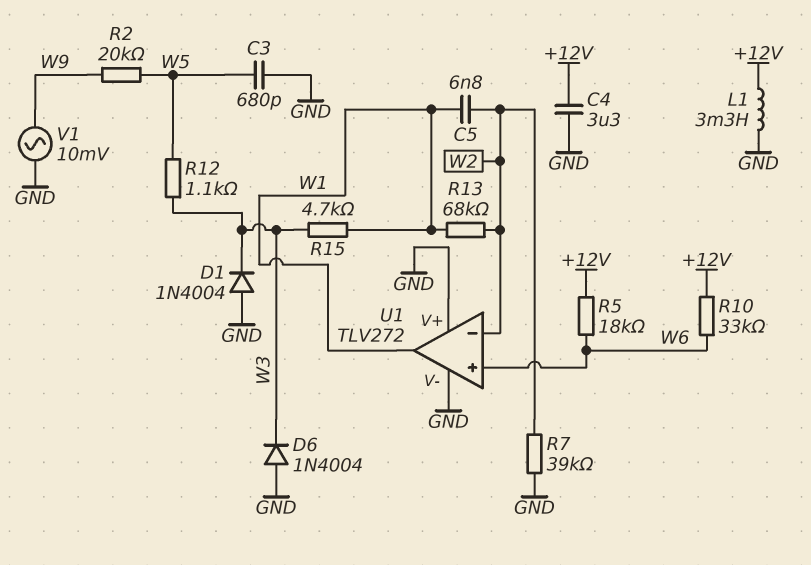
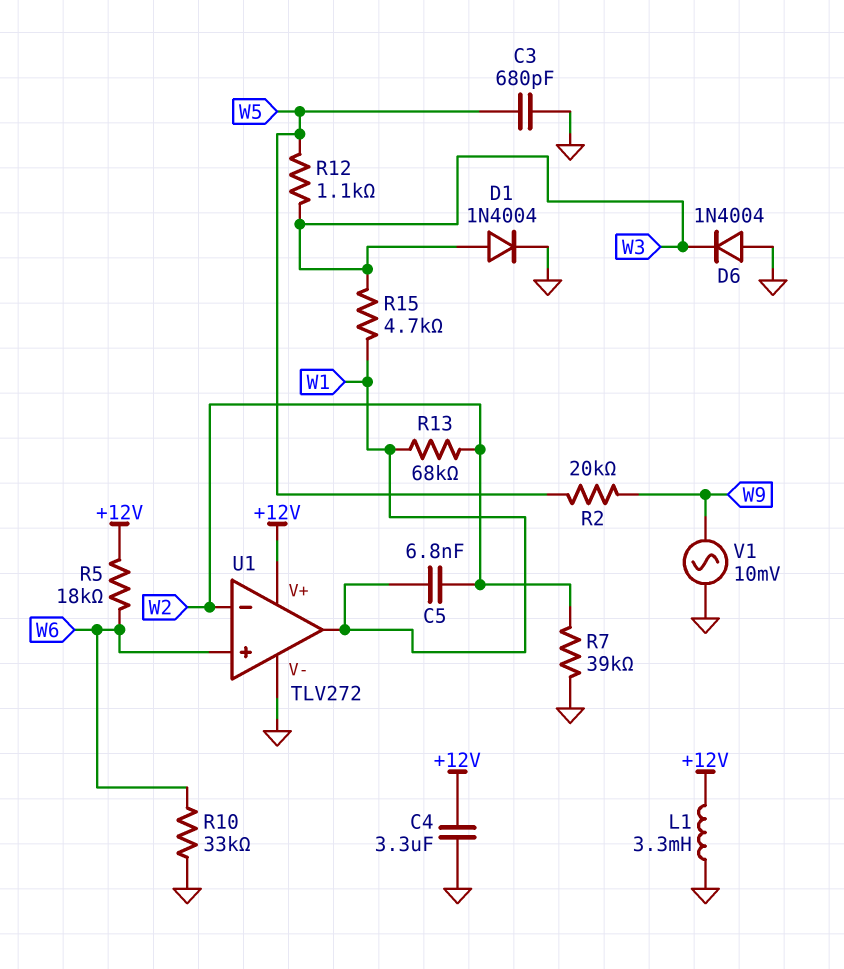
D1: diode 1N4004 (A GND, K W3) -> diode 1N4004 (A W3, K GND)
R10: 33k (+12V, W6) -> 33k (GND, W6)
U1 pin V+: GND -> +12V

